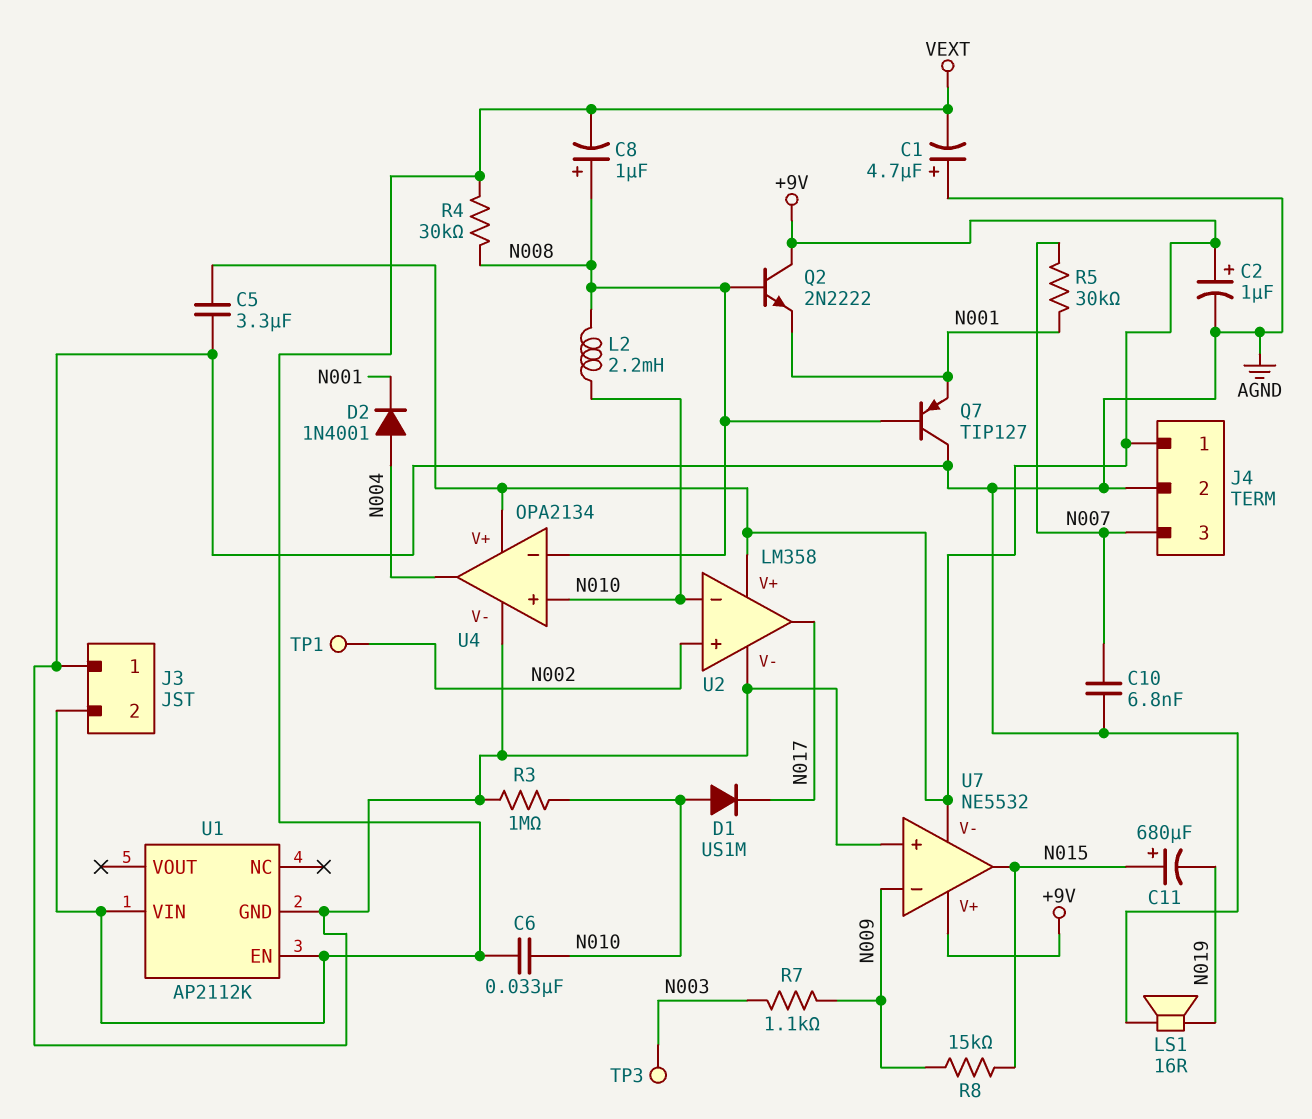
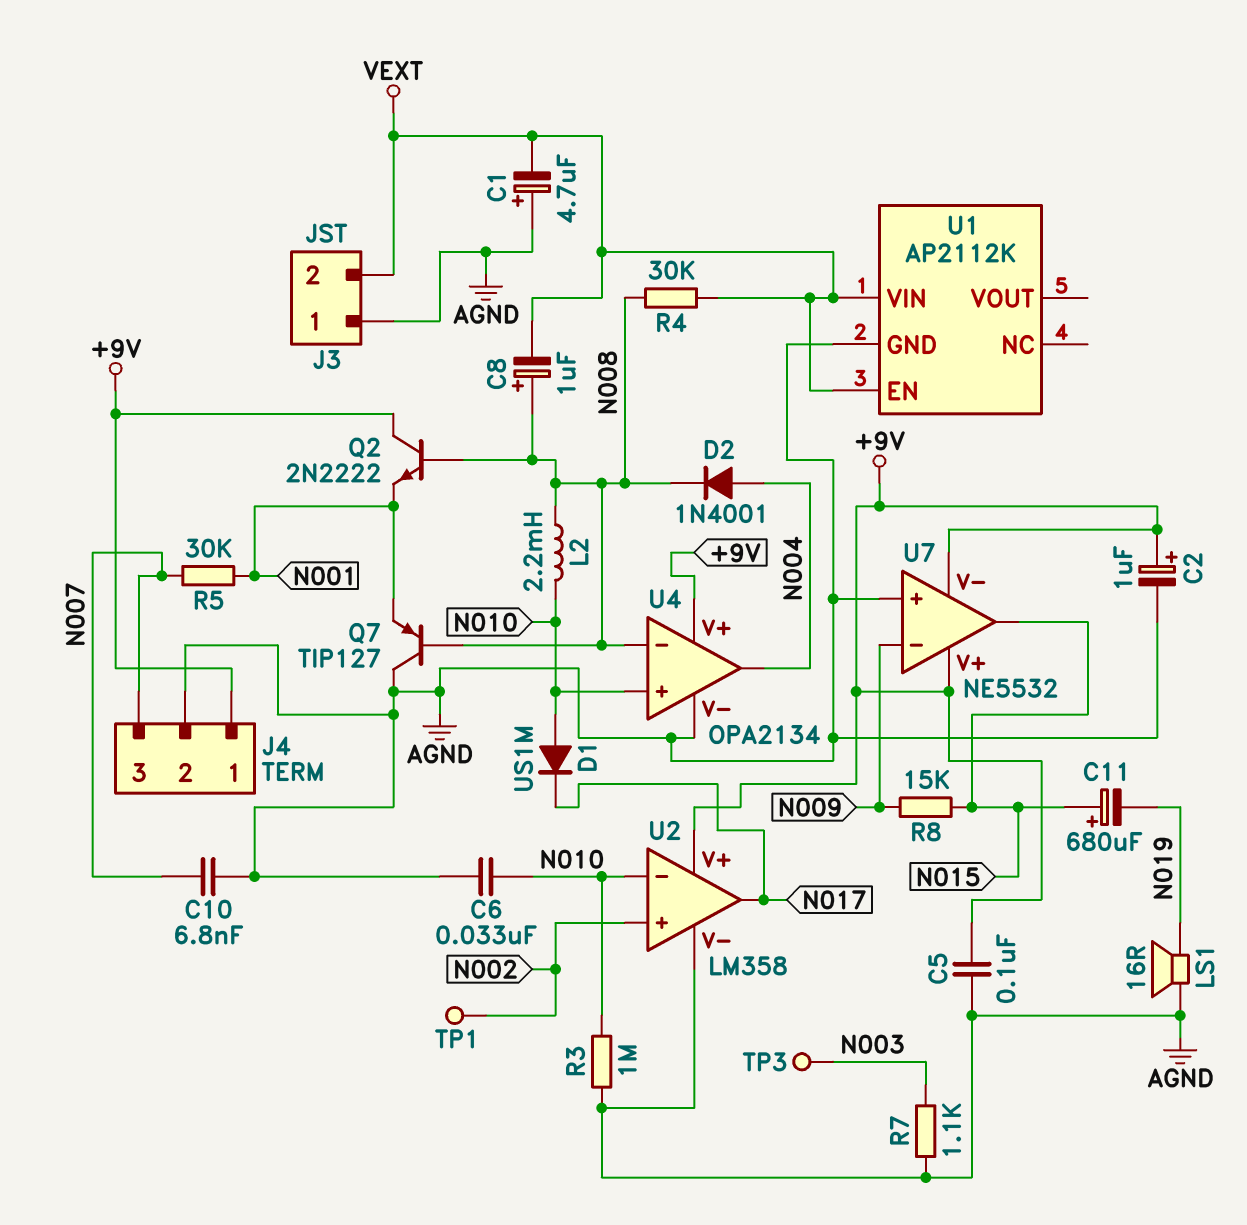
C5: 3.3uF (+9V, AGND) -> 100nF (+9V, AGND)
C6: 33nF (N010, VEXT) -> 33nF (AGND, N010)
D2: diode 1N4001 (A N004, K N001) -> diode 1N4001 (A N004, K N008)
R7: 1.1k (N003, N009) -> 1.1k (AGND, N003)

